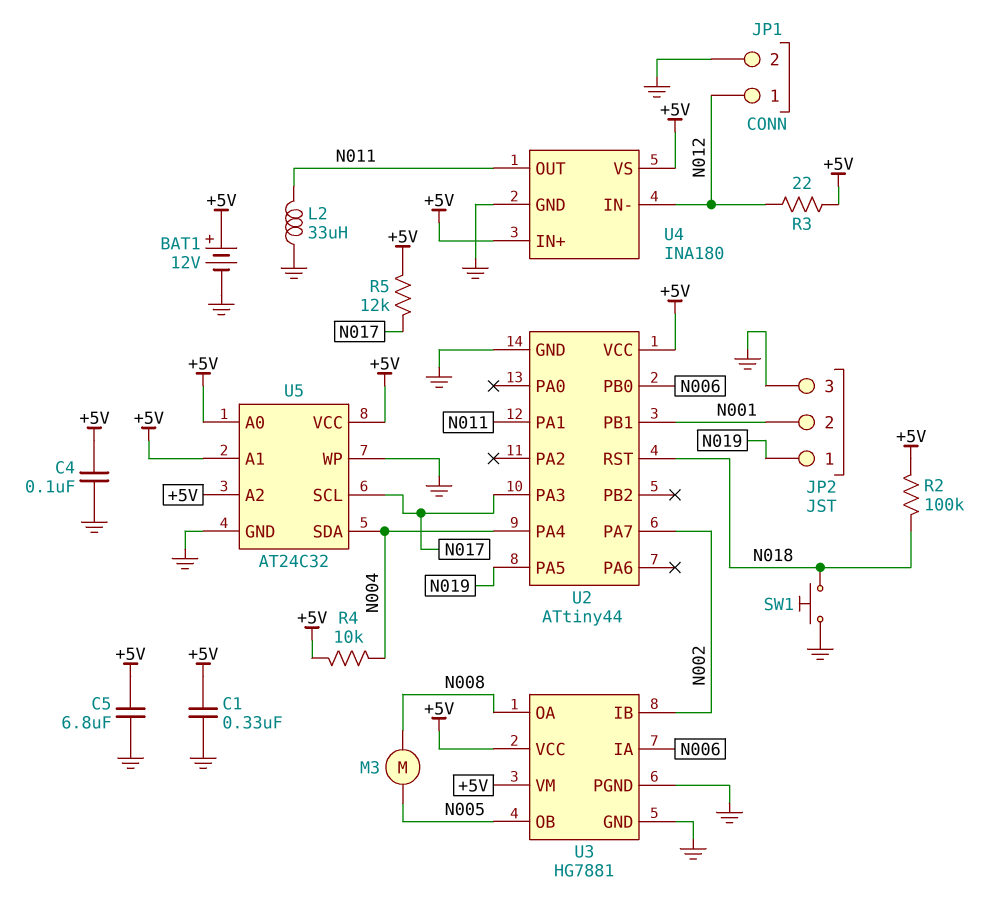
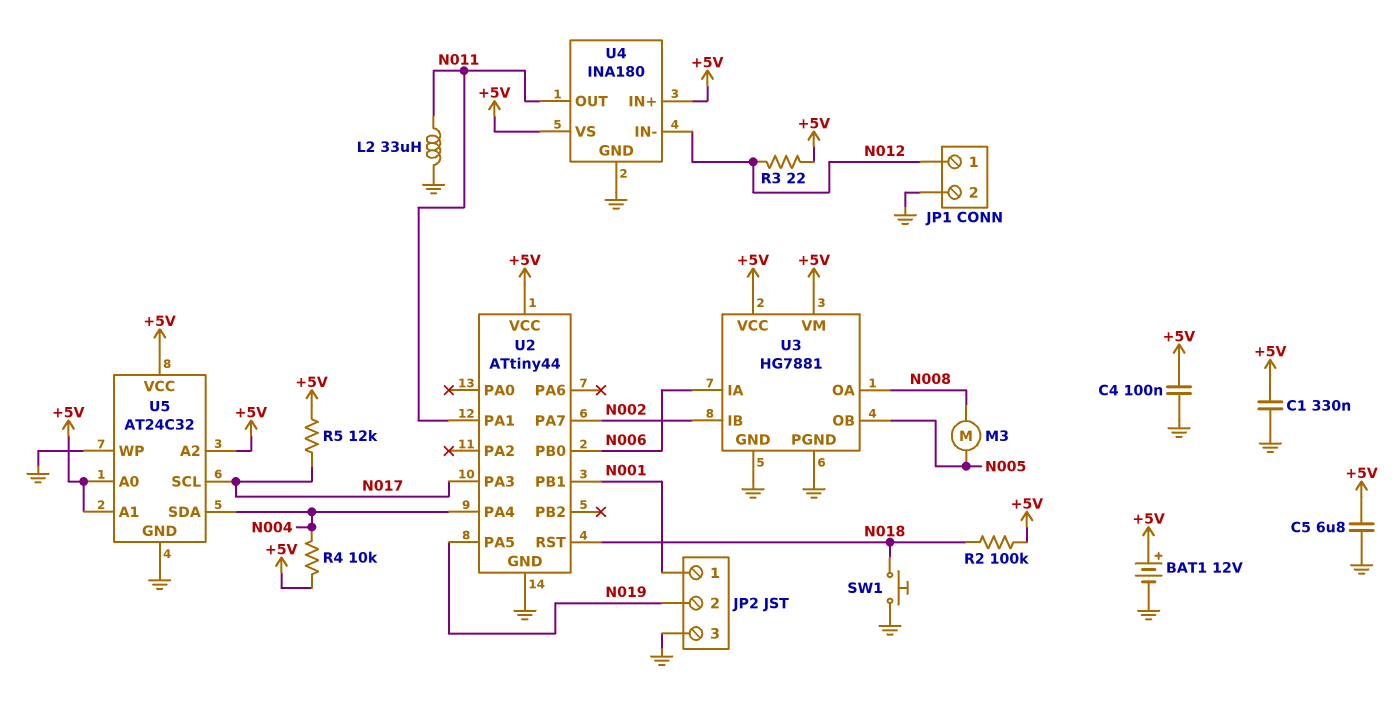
JP2 pin 1: N019 -> N001
JP2 pin 2: N001 -> N019

